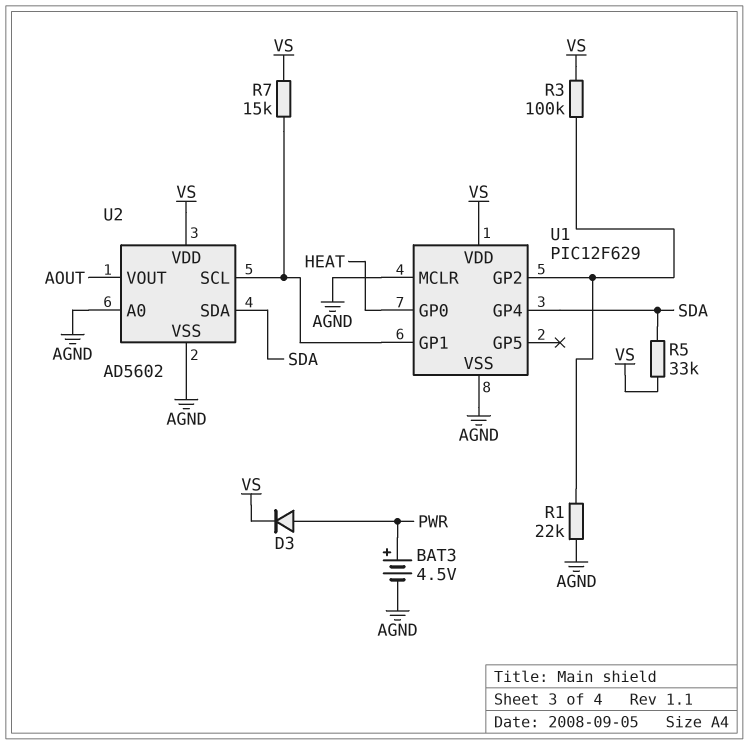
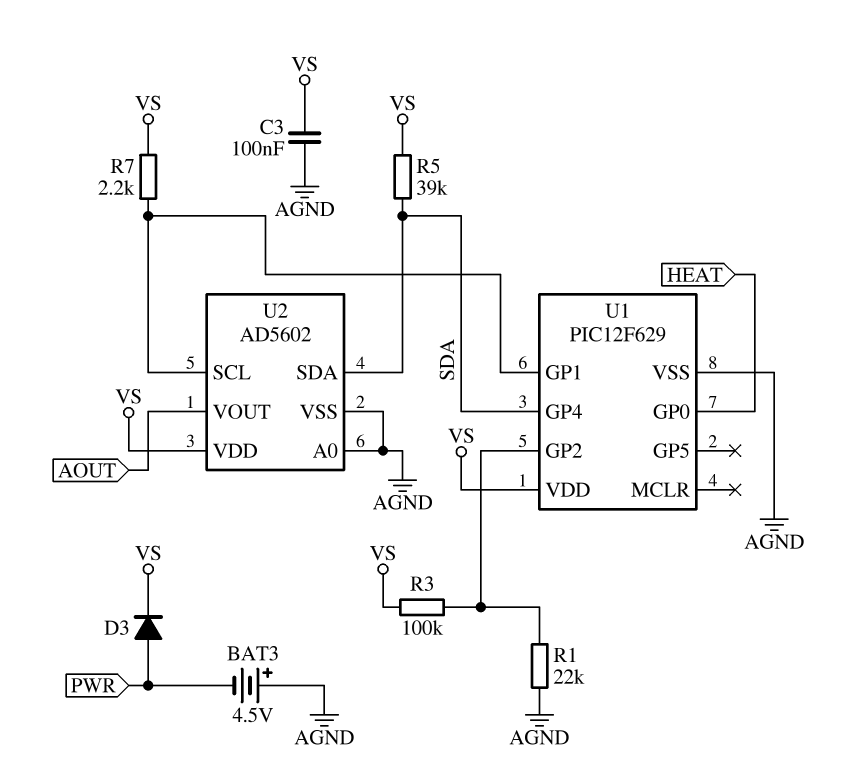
BAT3: 4.5V (plus PWR, minus AGND) -> 4.5V (plus AGND, minus PWR)
C3: none -> 100nF (AGND, VS)
R5: 33k (SDA, VS) -> 39k (SDA, VS)
R7: 15k (U1/GP1, VS) -> 2.2k (U1/GP1, VS)
U1 pin MCLR: AGND -> none

